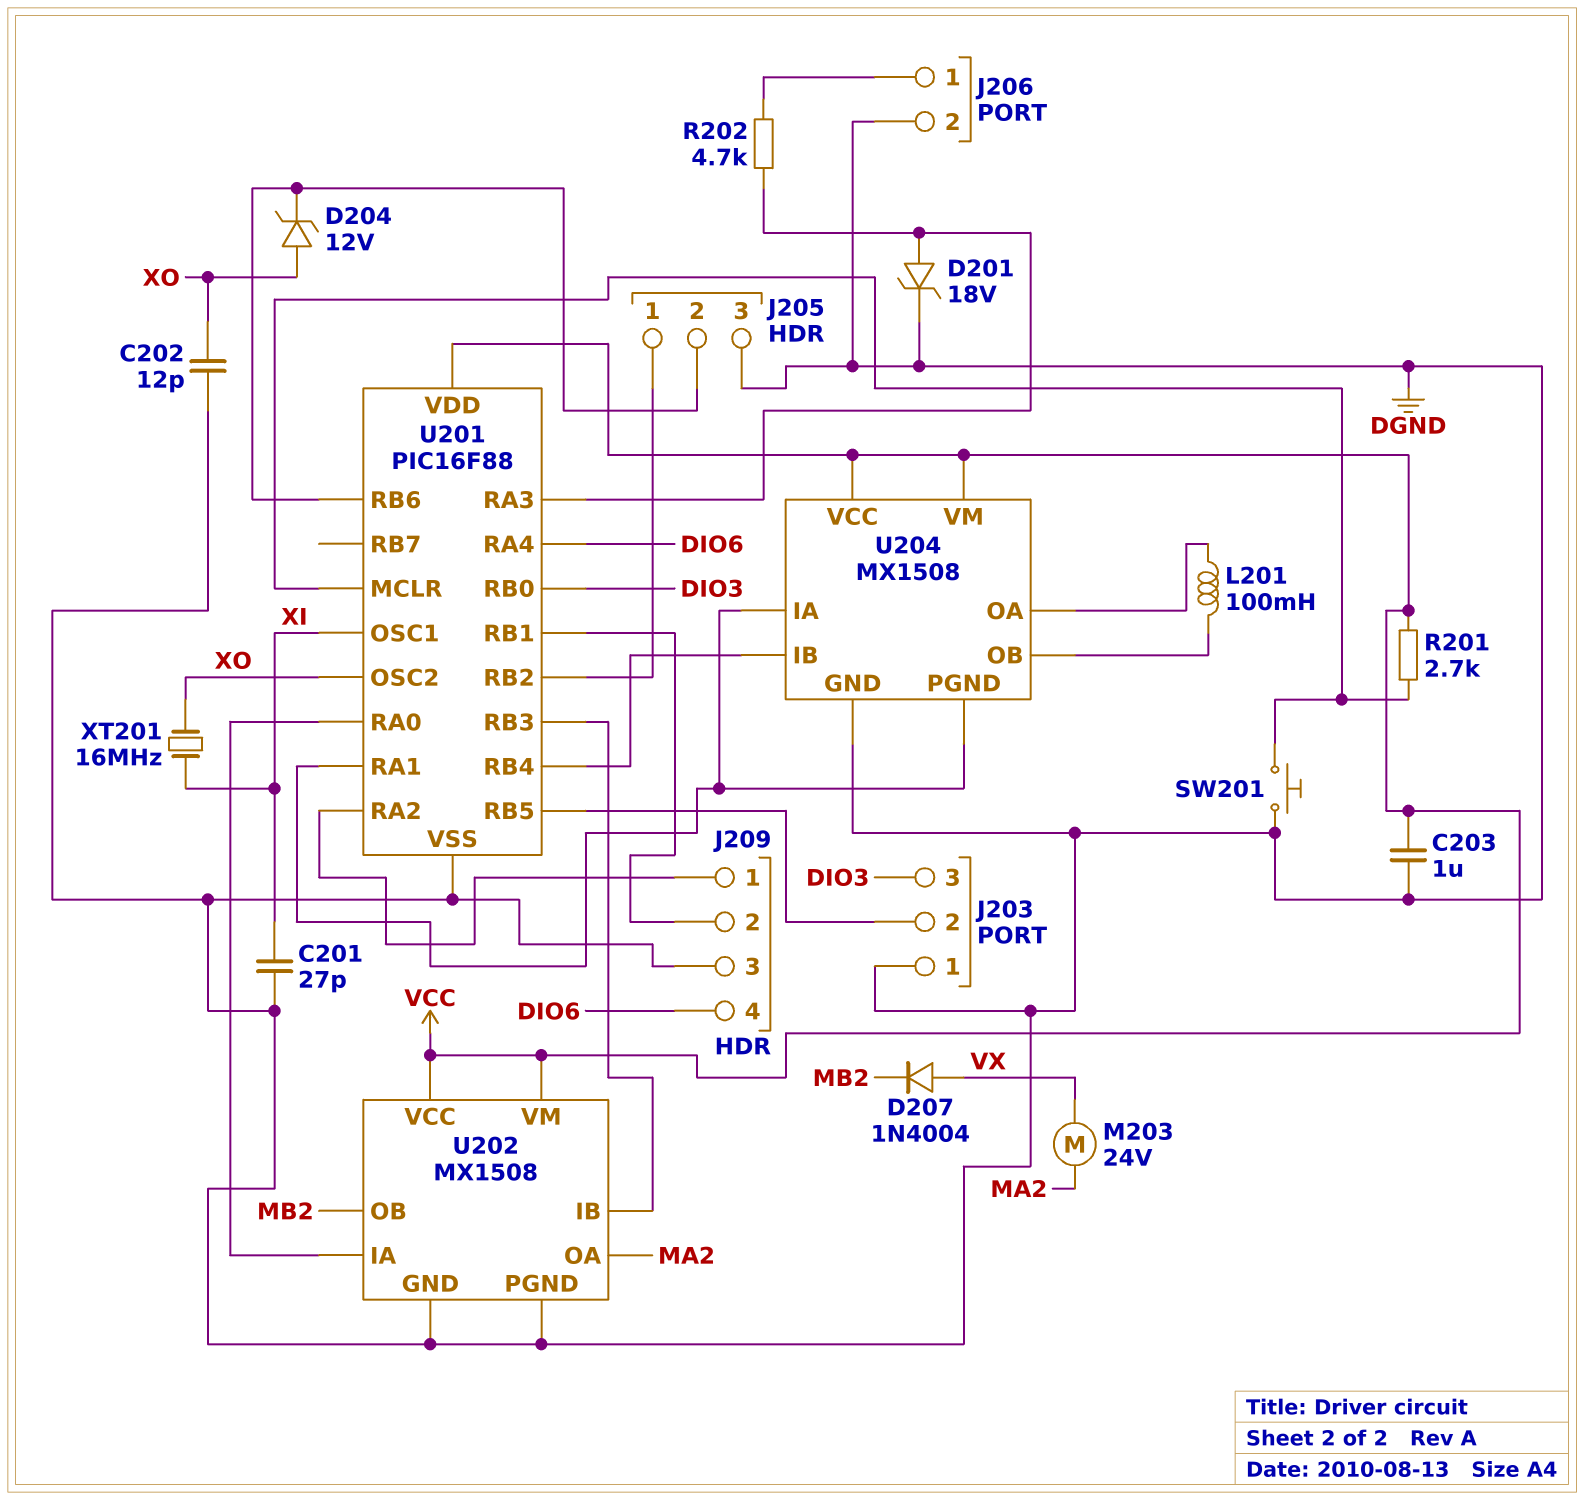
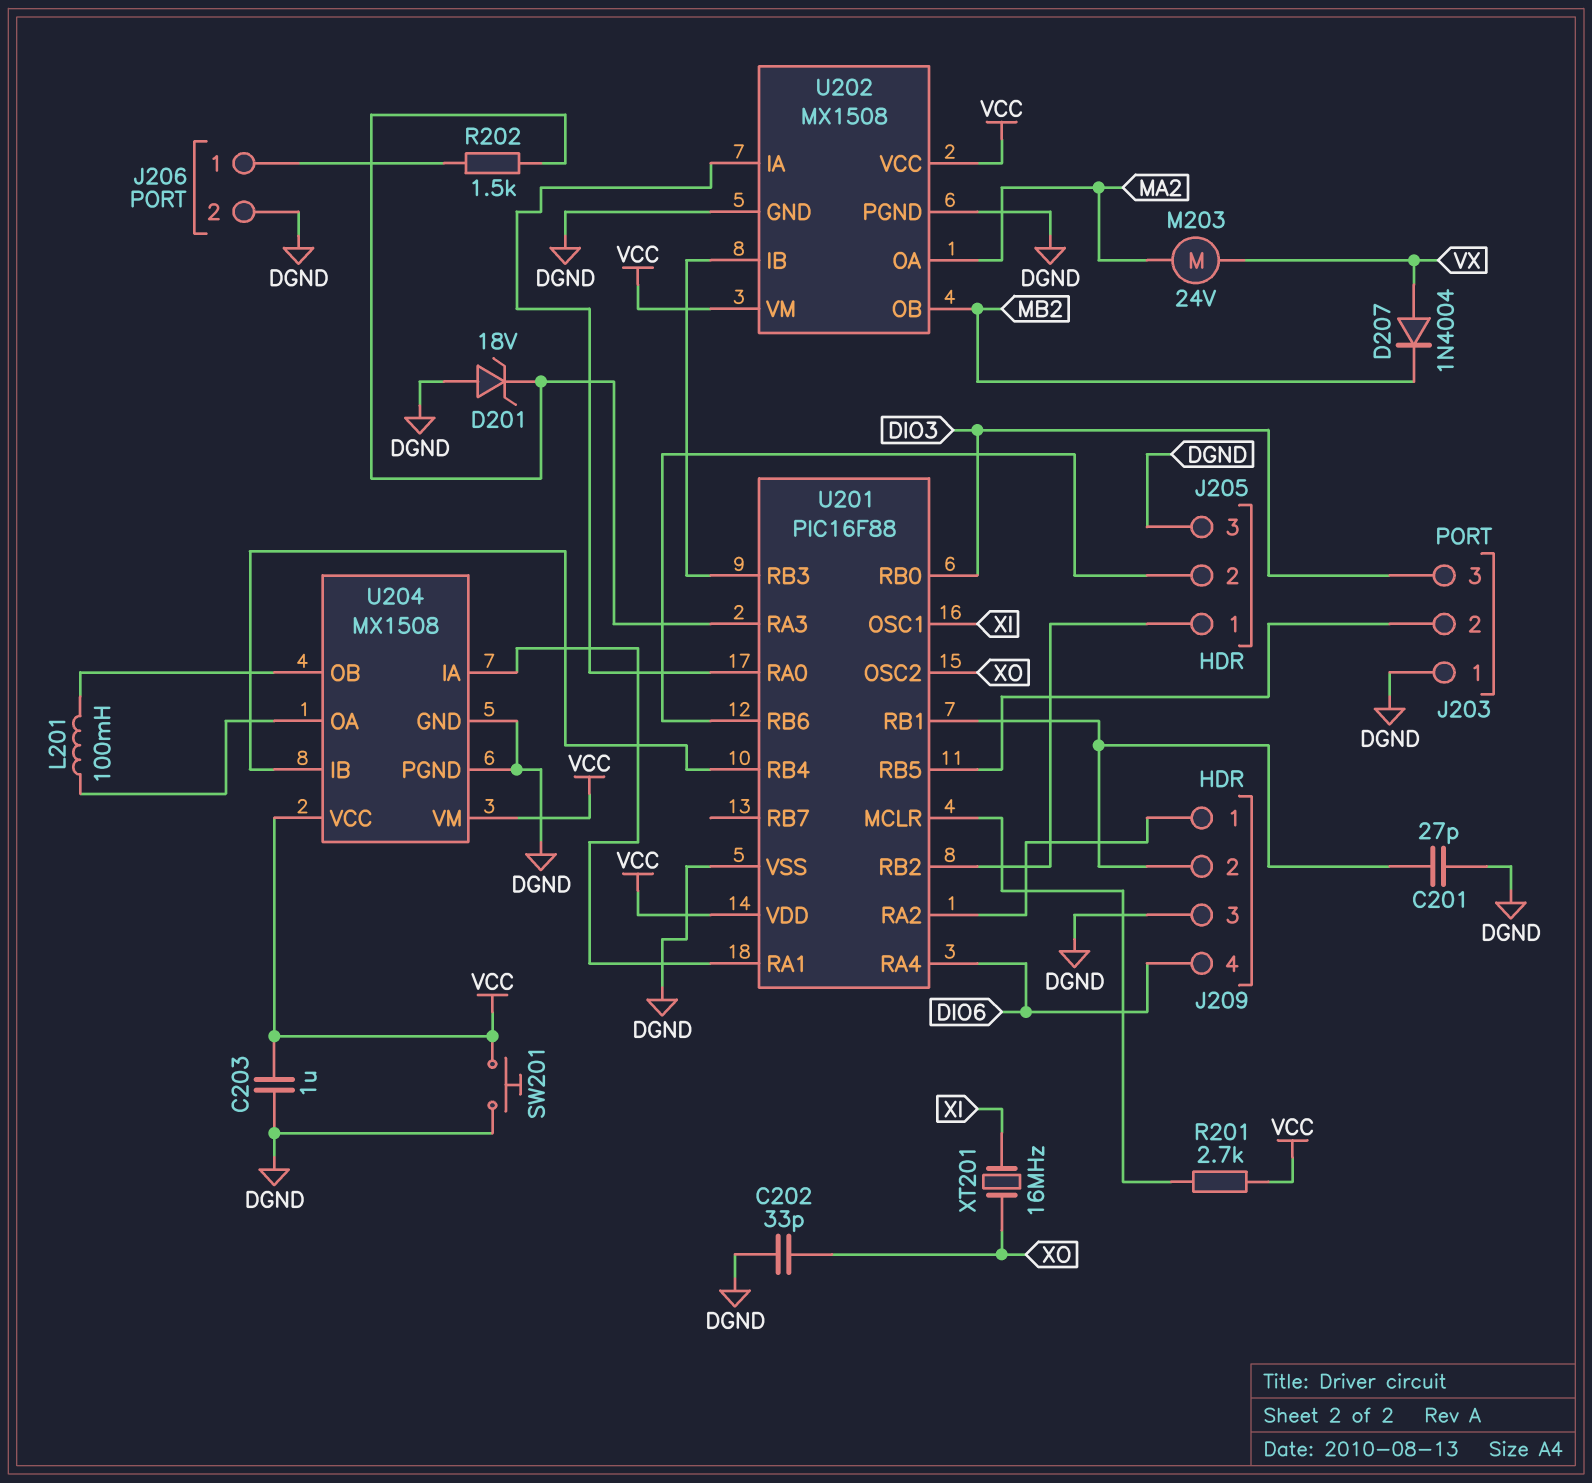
C201: 27pF (DGND, XI) -> 27pF (DGND, J209/2)
C202: 12pF (DGND, XO) -> 33pF (DGND, XO)
D201: zener 18V (A U201/RA3, K DGND) -> zener 18V (A DGND, K U201/RA3)
D204: zener 12V (A XO, K J205/2) -> none
R202: 4.7k (J206/1, U201/RA3) -> 1.5k (J206/1, U201/RA3)
SW201: button (DGND, U201/MCLR) -> button (DGND, VCC)
U204 pin PGND: U201/RA1 -> DGND

